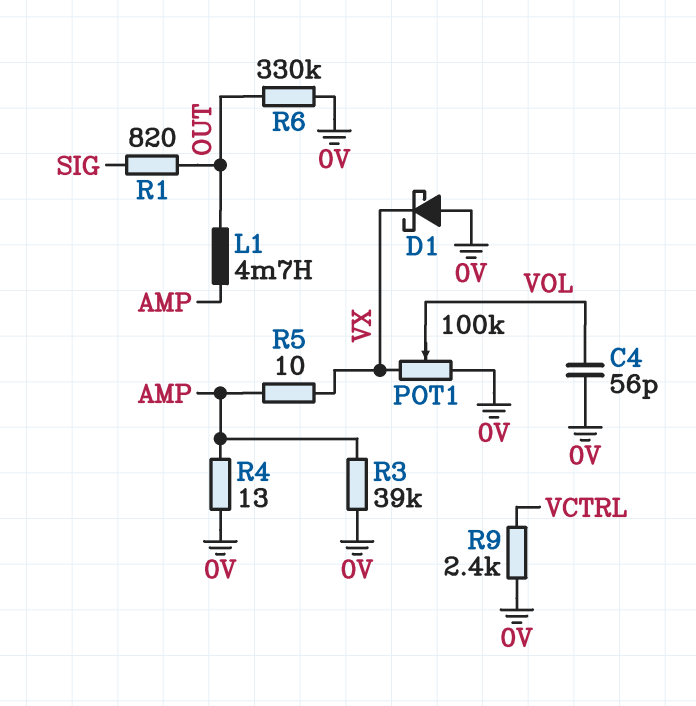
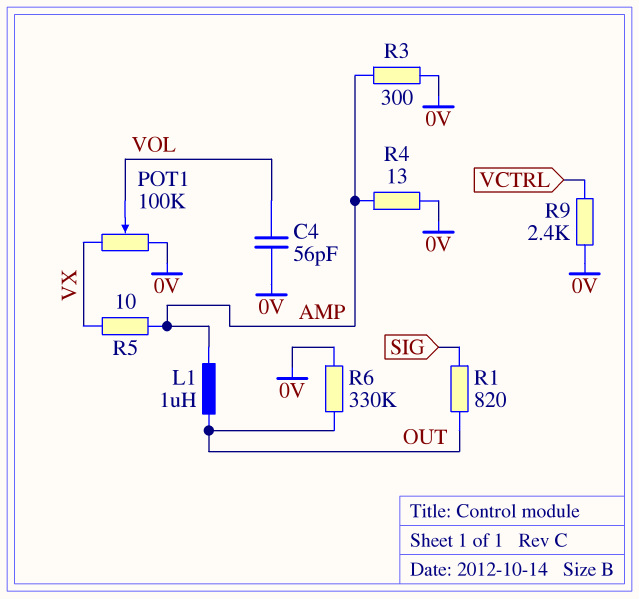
D1: schottky (A 0V, K VX) -> none
L1: 4.7mH (AMP, OUT) -> 1uH (AMP, OUT)
R3: 39k (0V, AMP) -> 300 (0V, AMP)

